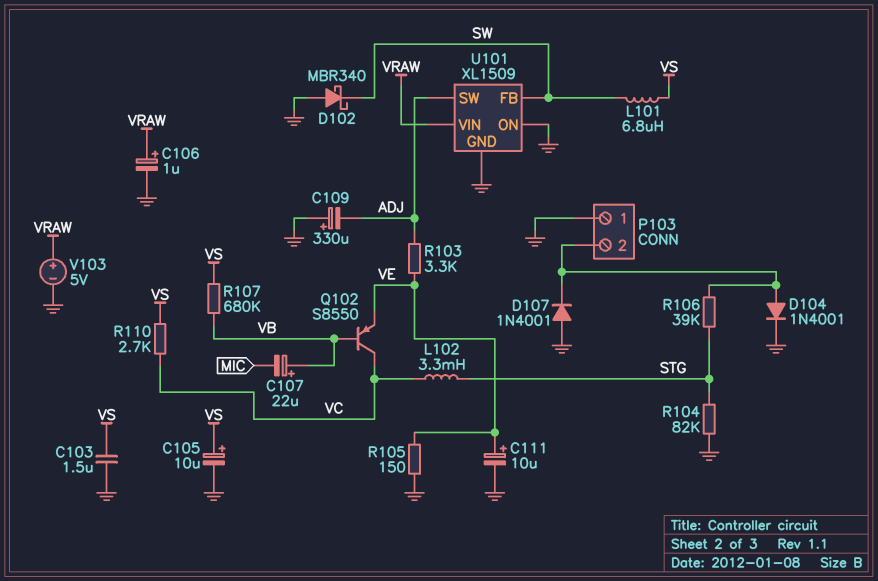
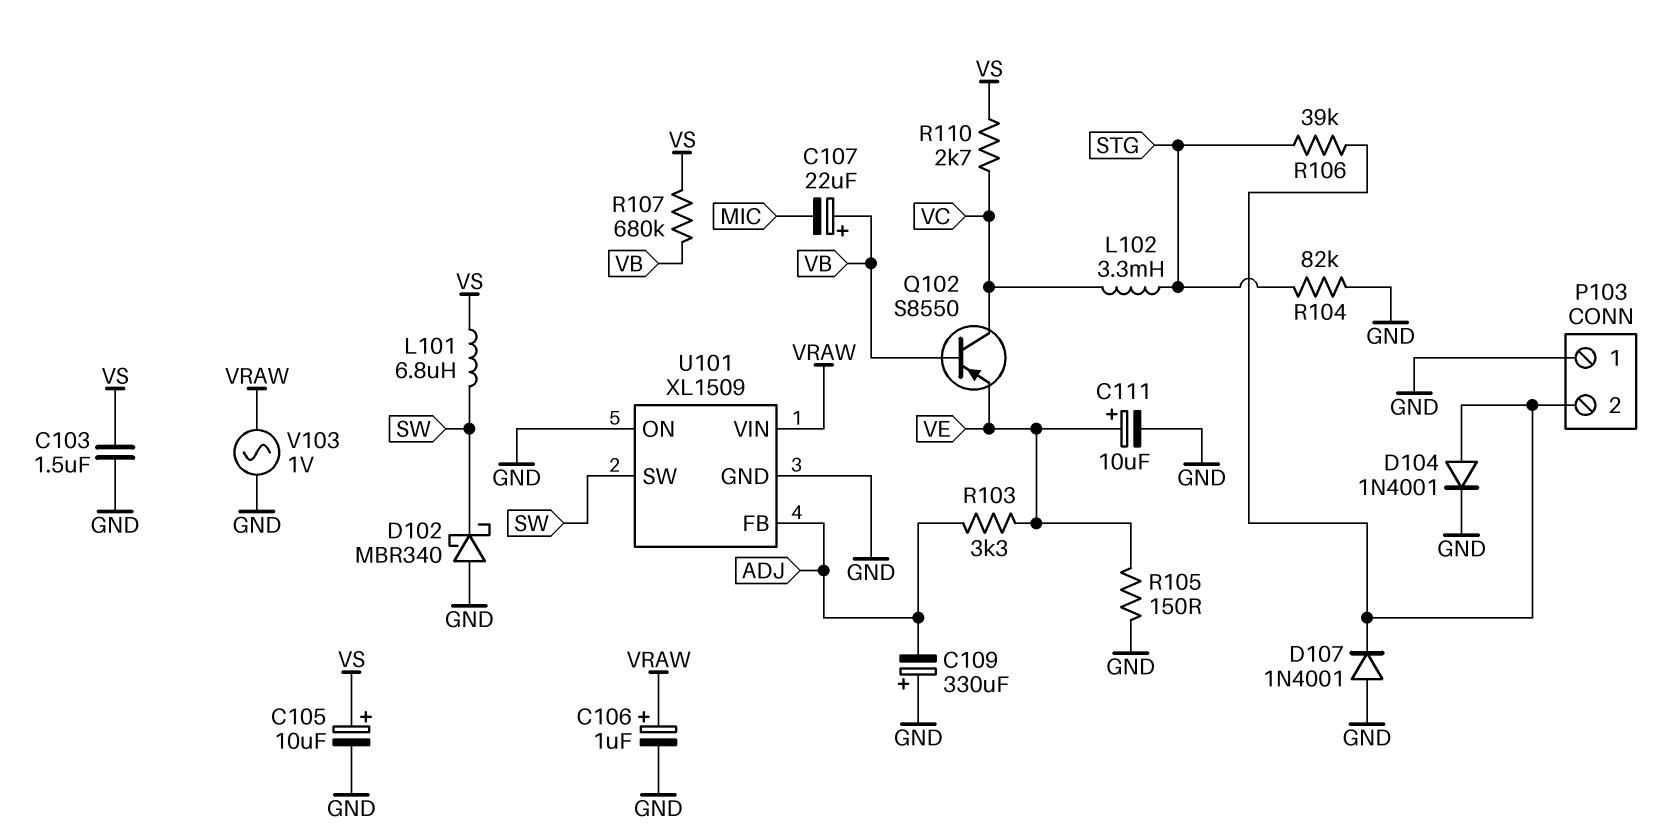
U101 pin FB: SW -> ADJ
U101 pin SW: ADJ -> SW
V103: 5V (plus VRAW, minus GND) -> AC 1V (GND, VRAW)

